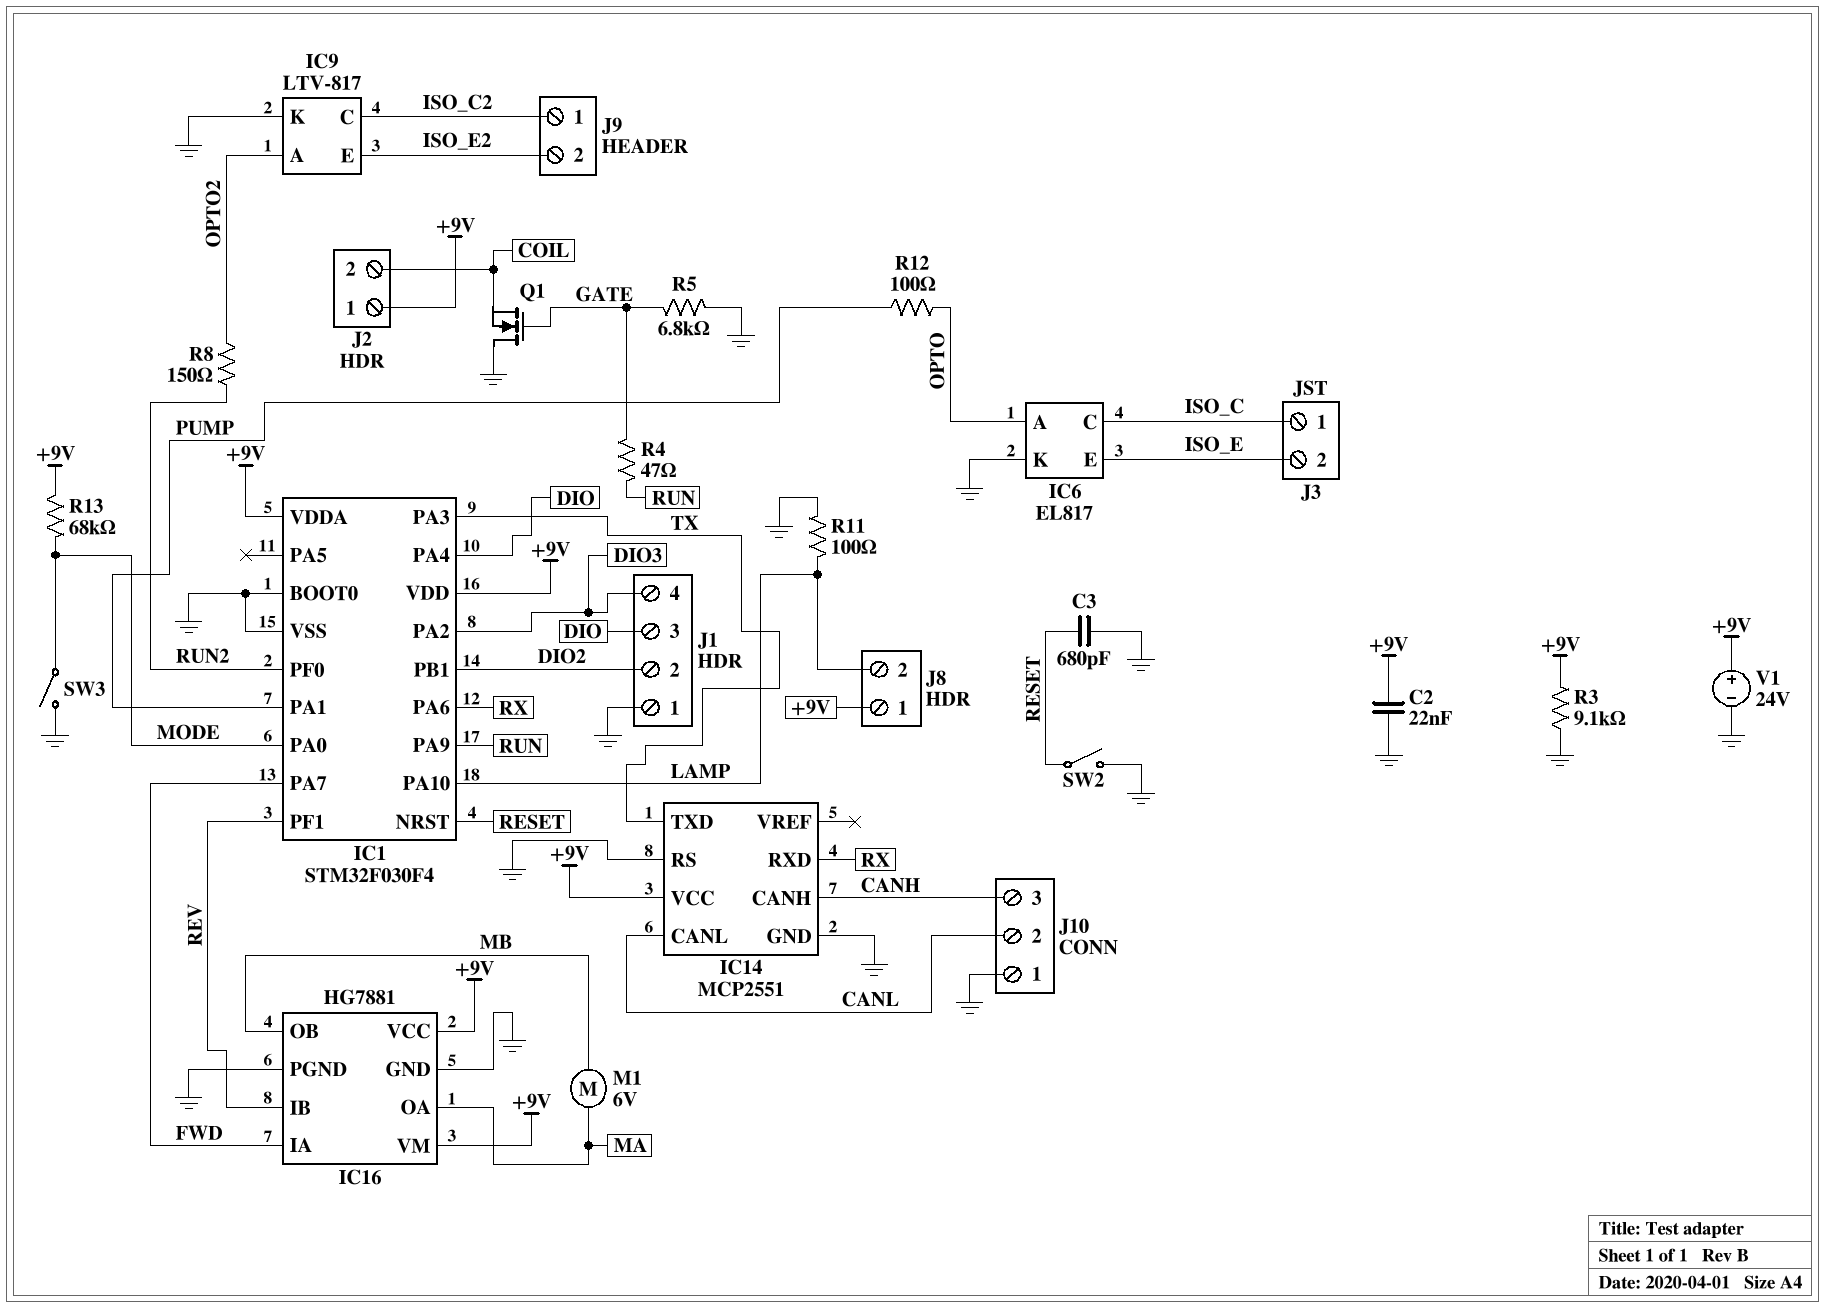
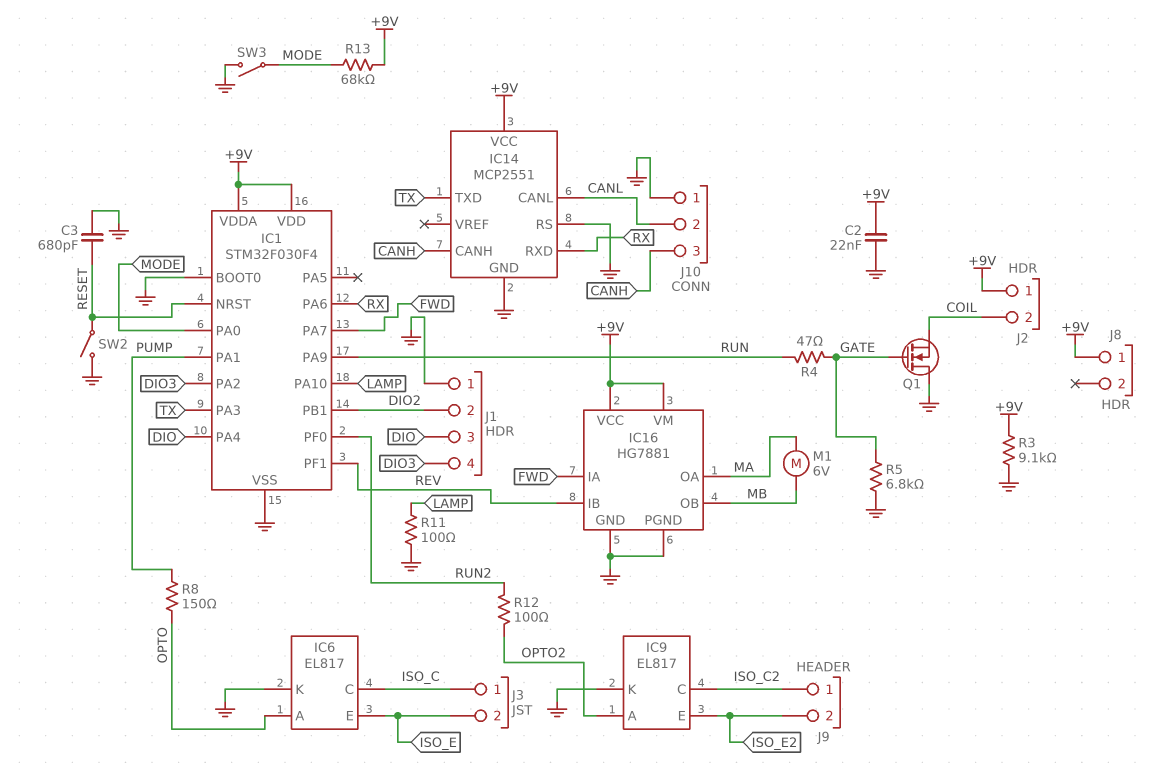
IC9: LTV-817 -> EL817
J8 pin 2: LAMP -> none
R8: 150 (OPTO2, RUN2) -> 150 (OPTO, PUMP)
R12: 100 (OPTO, PUMP) -> 100 (OPTO2, RUN2)
V1: 24V (plus +9V, minus GND) -> none

